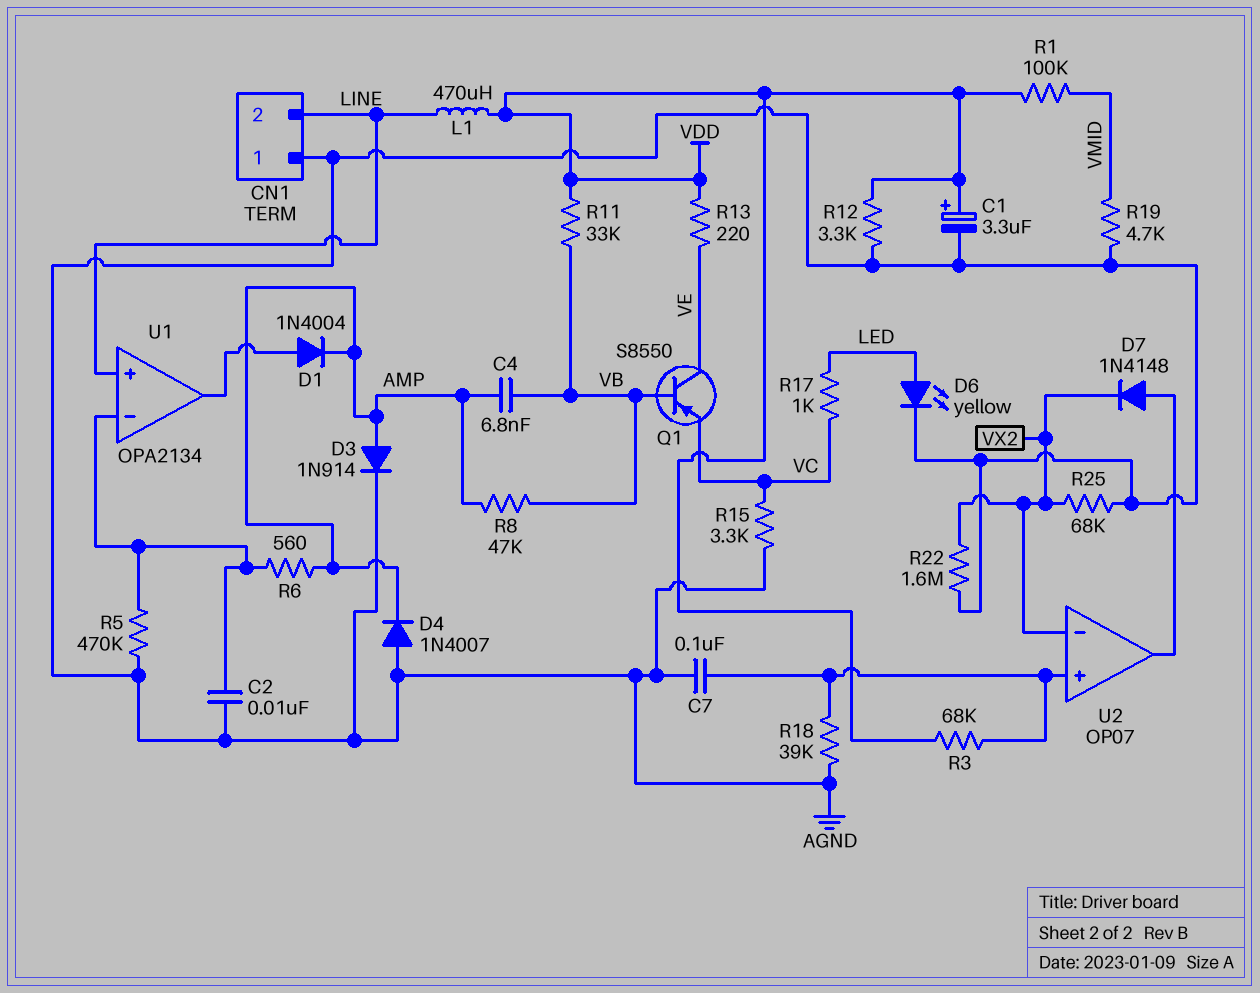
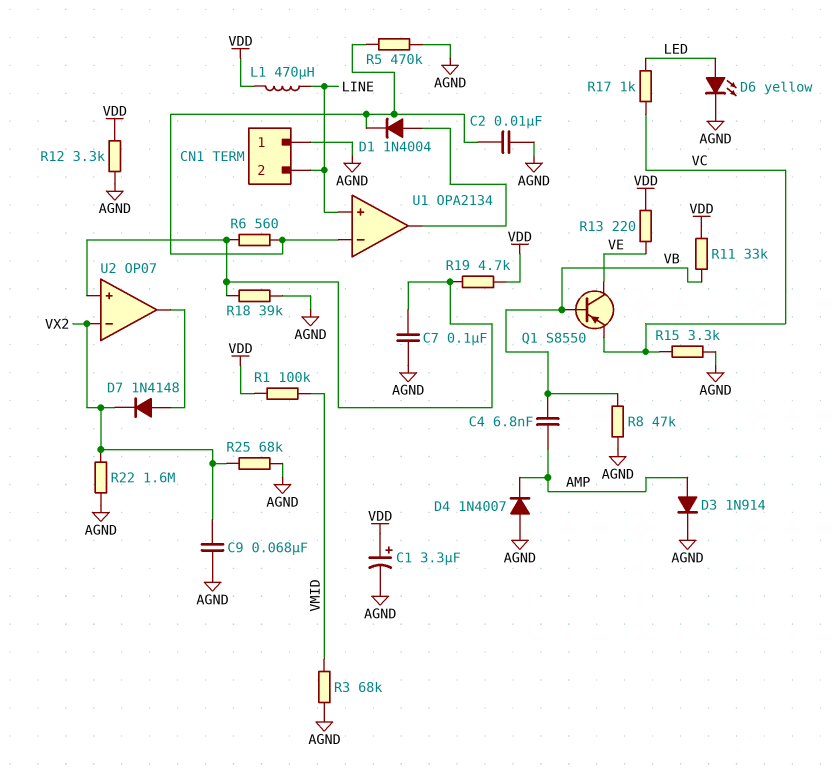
C9: none -> 68nF (AGND, VX2)
D1: diode 1N4004 (A U1/out, K AMP) -> diode 1N4004 (A U1/out, K U1/in-)
R3: 68k (U2/in+, VDD) -> 68k (AGND, VMID)
R6: 560 (AMP, U1/in-) -> 560 (U1/in-, U2/in+)
R8: 47k (AMP, VB) -> 47k (AGND, VB)
R19: 4.7k (AGND, VMID) -> 4.7k (U2/in+, VDD)

